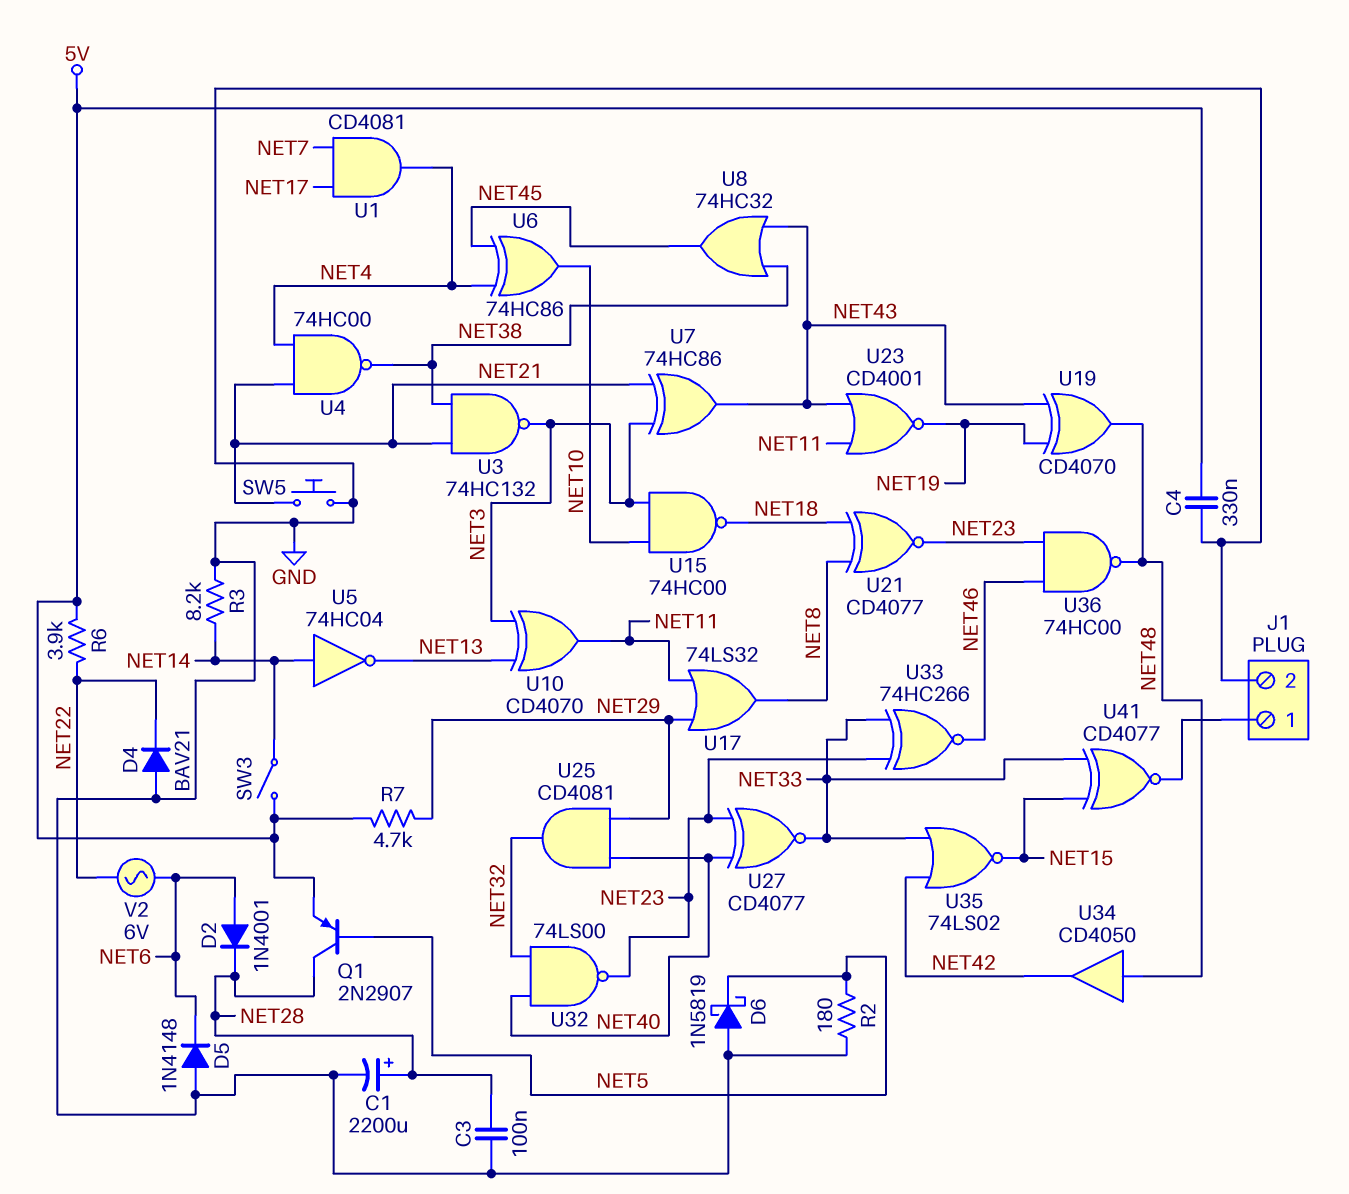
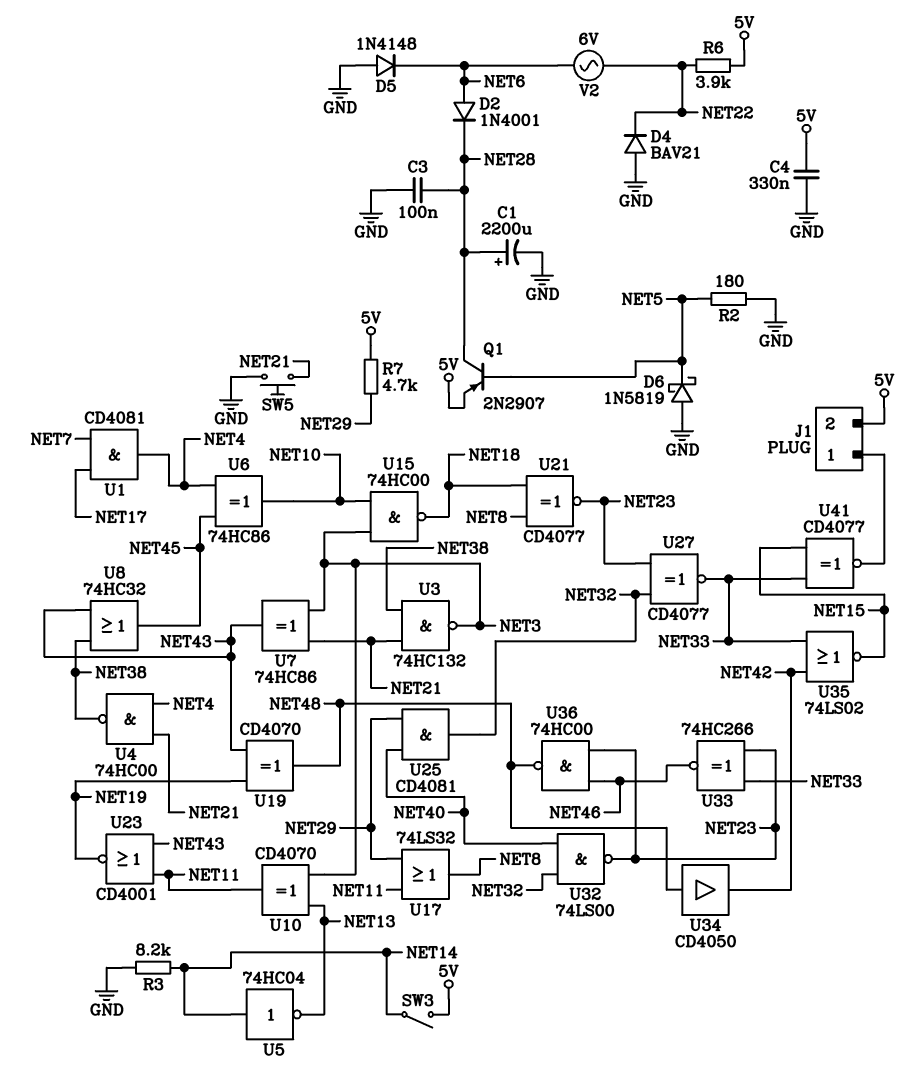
J1 pin 2: GND -> 5V
U27: XNOR CD4077 (in NET23, in NET40, out NET33) -> XNOR CD4077 (in NET23, in NET32, out NET33)

